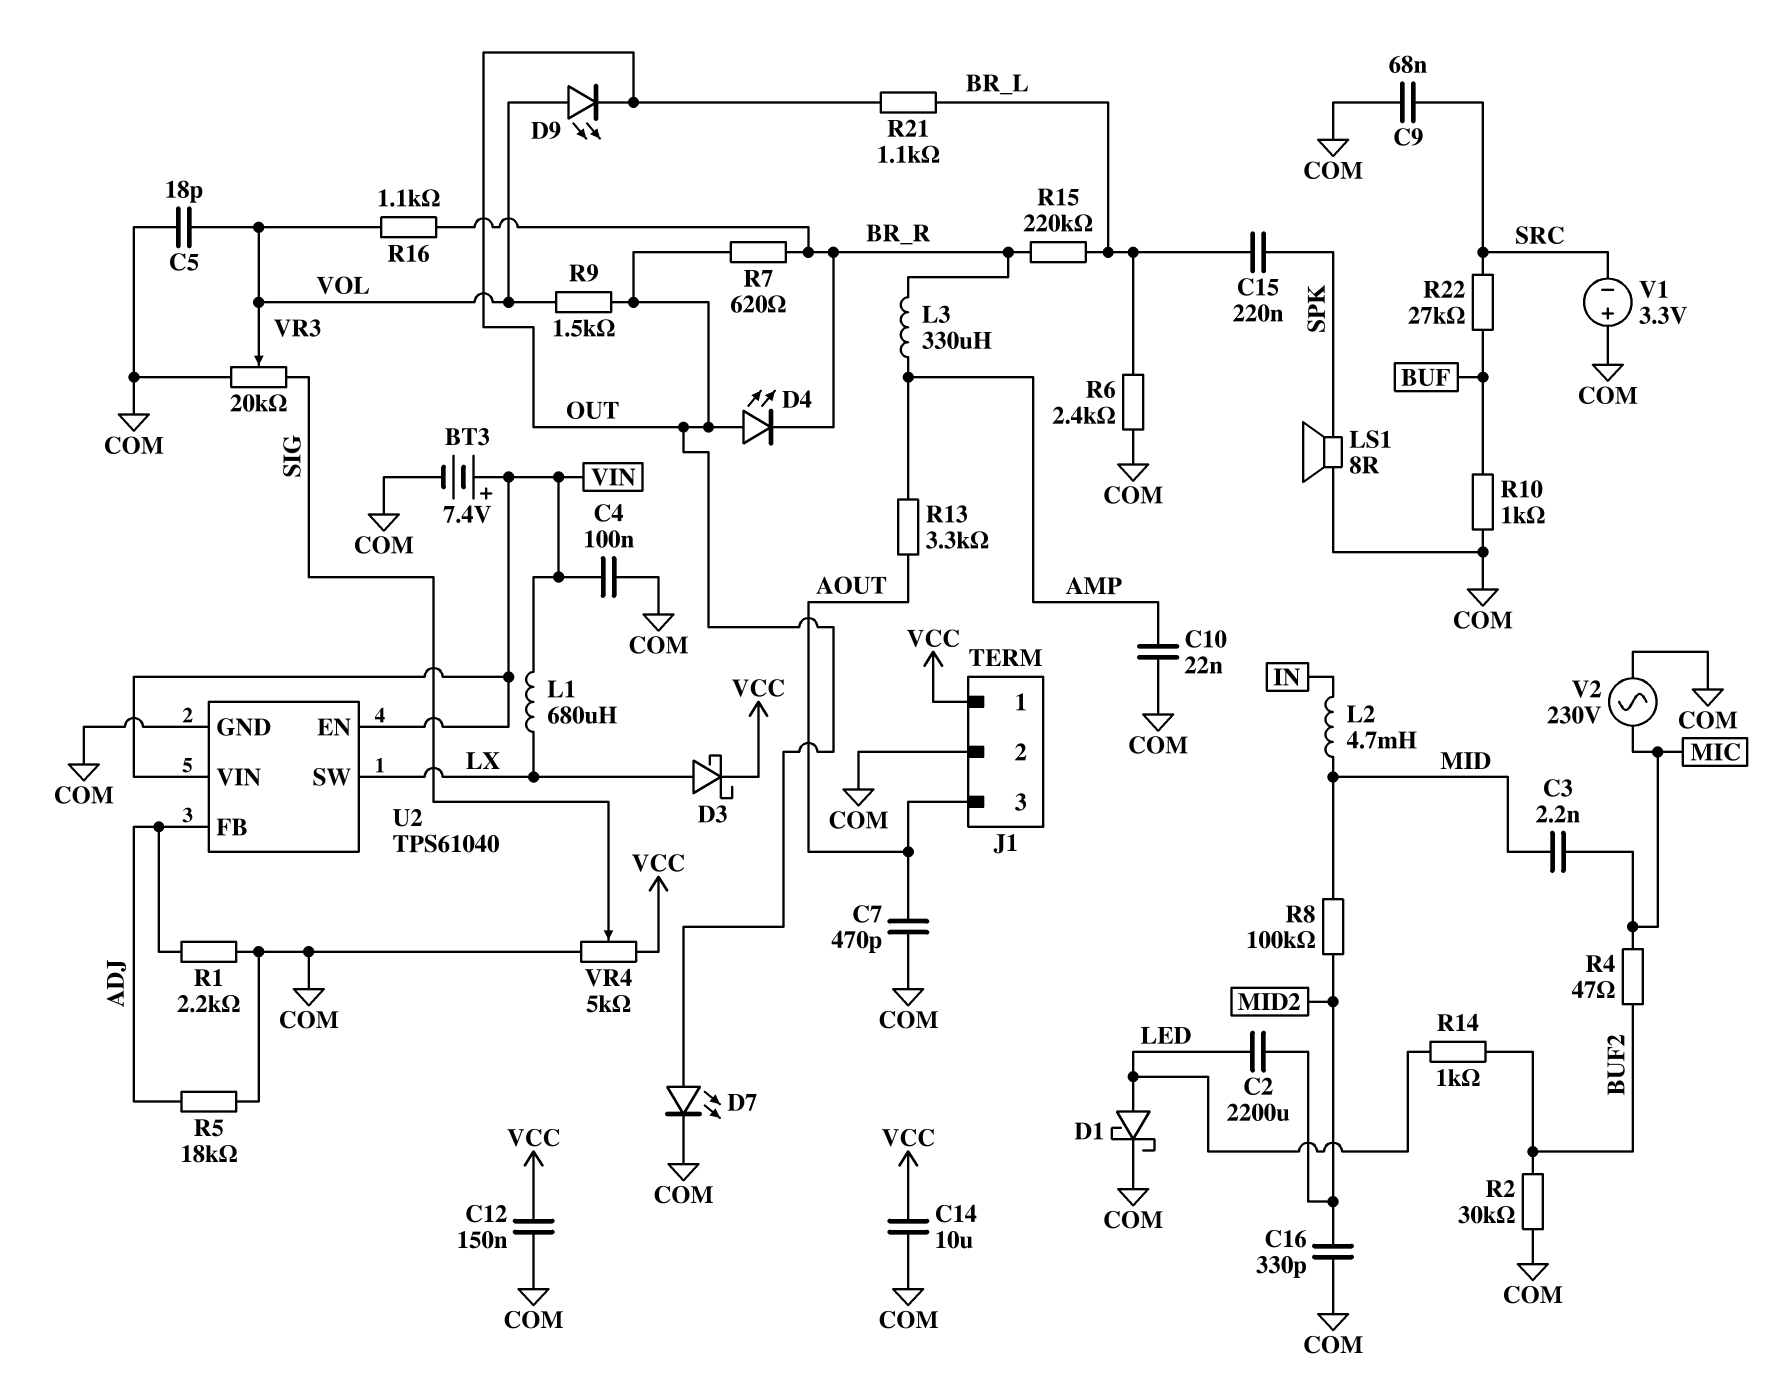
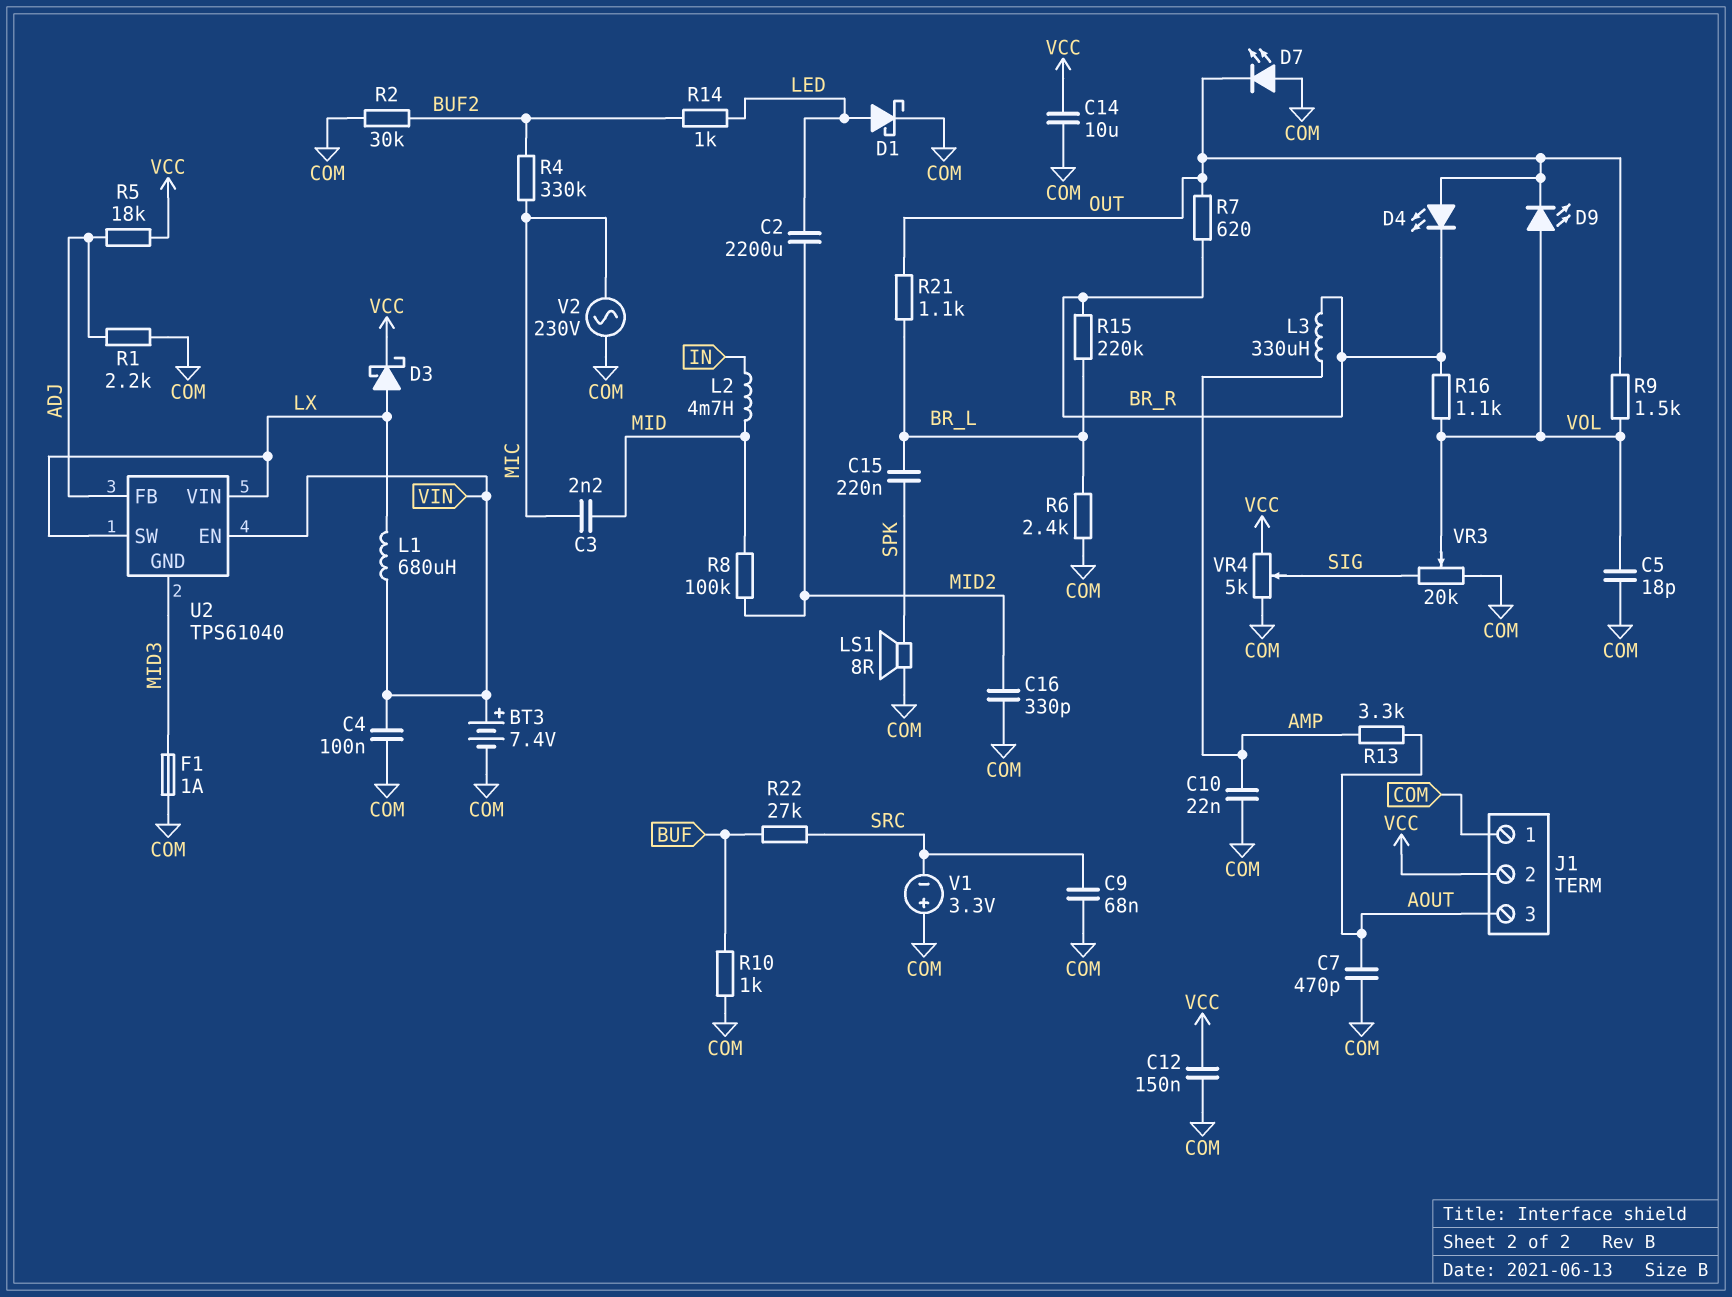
D7: LED (A OUT, K COM) -> LED (A COM, K OUT)
F1: none -> 1A (COM, MID3)
J1 pin 1: VCC -> COM
J1 pin 2: COM -> VCC
R4: 47 (BUF2, MIC) -> 330k (BUF2, MIC)
R5: 18k (ADJ, COM) -> 18k (ADJ, VCC)
U2 pin GND: COM -> MID3
U2 pin VIN: VIN -> LX

